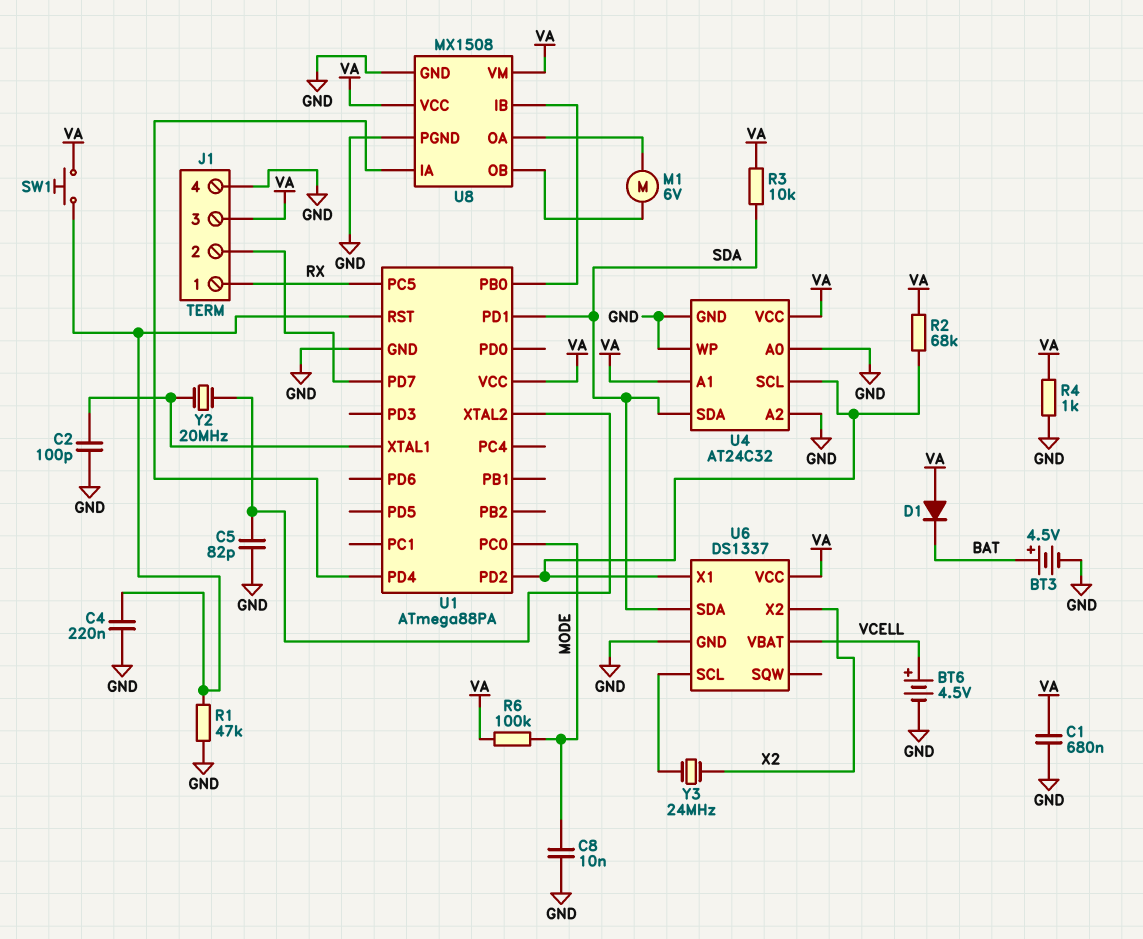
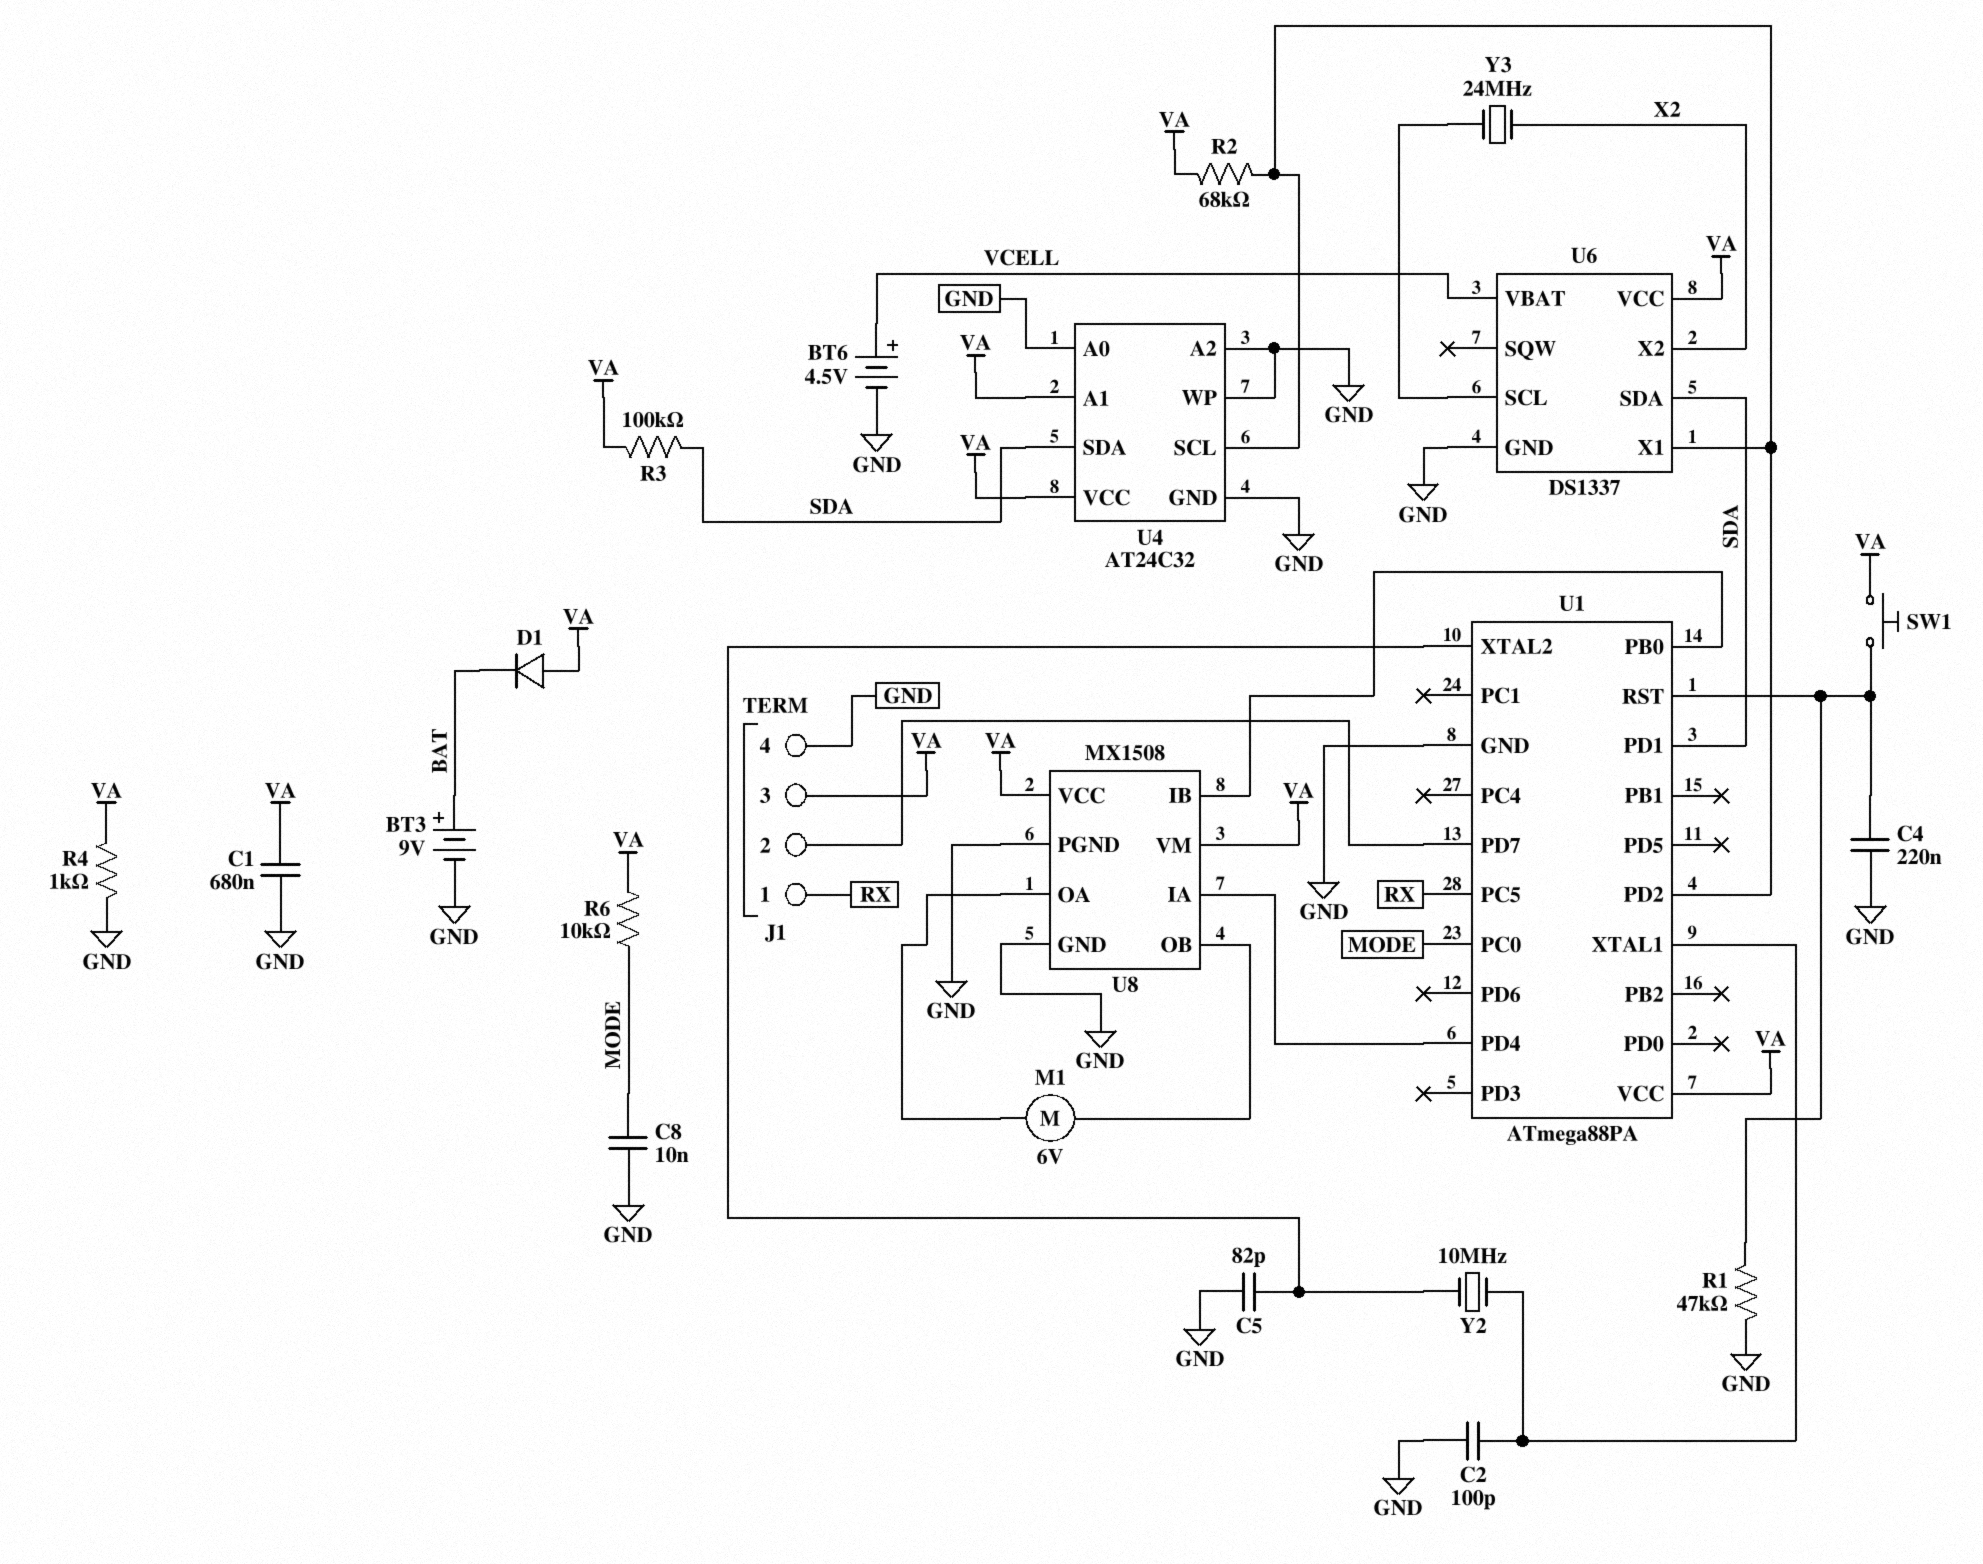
BT3: 4.5V (plus BAT, minus GND) -> 9V (plus BAT, minus GND)
R3: 10k (SDA, VA) -> 100k (SDA, VA)
R6: 100k (MODE, VA) -> 10k (MODE, VA)
Y2: 20MHz (U1/XTAL1, U1/XTAL2) -> 10MHz (U1/XTAL1, U1/XTAL2)

